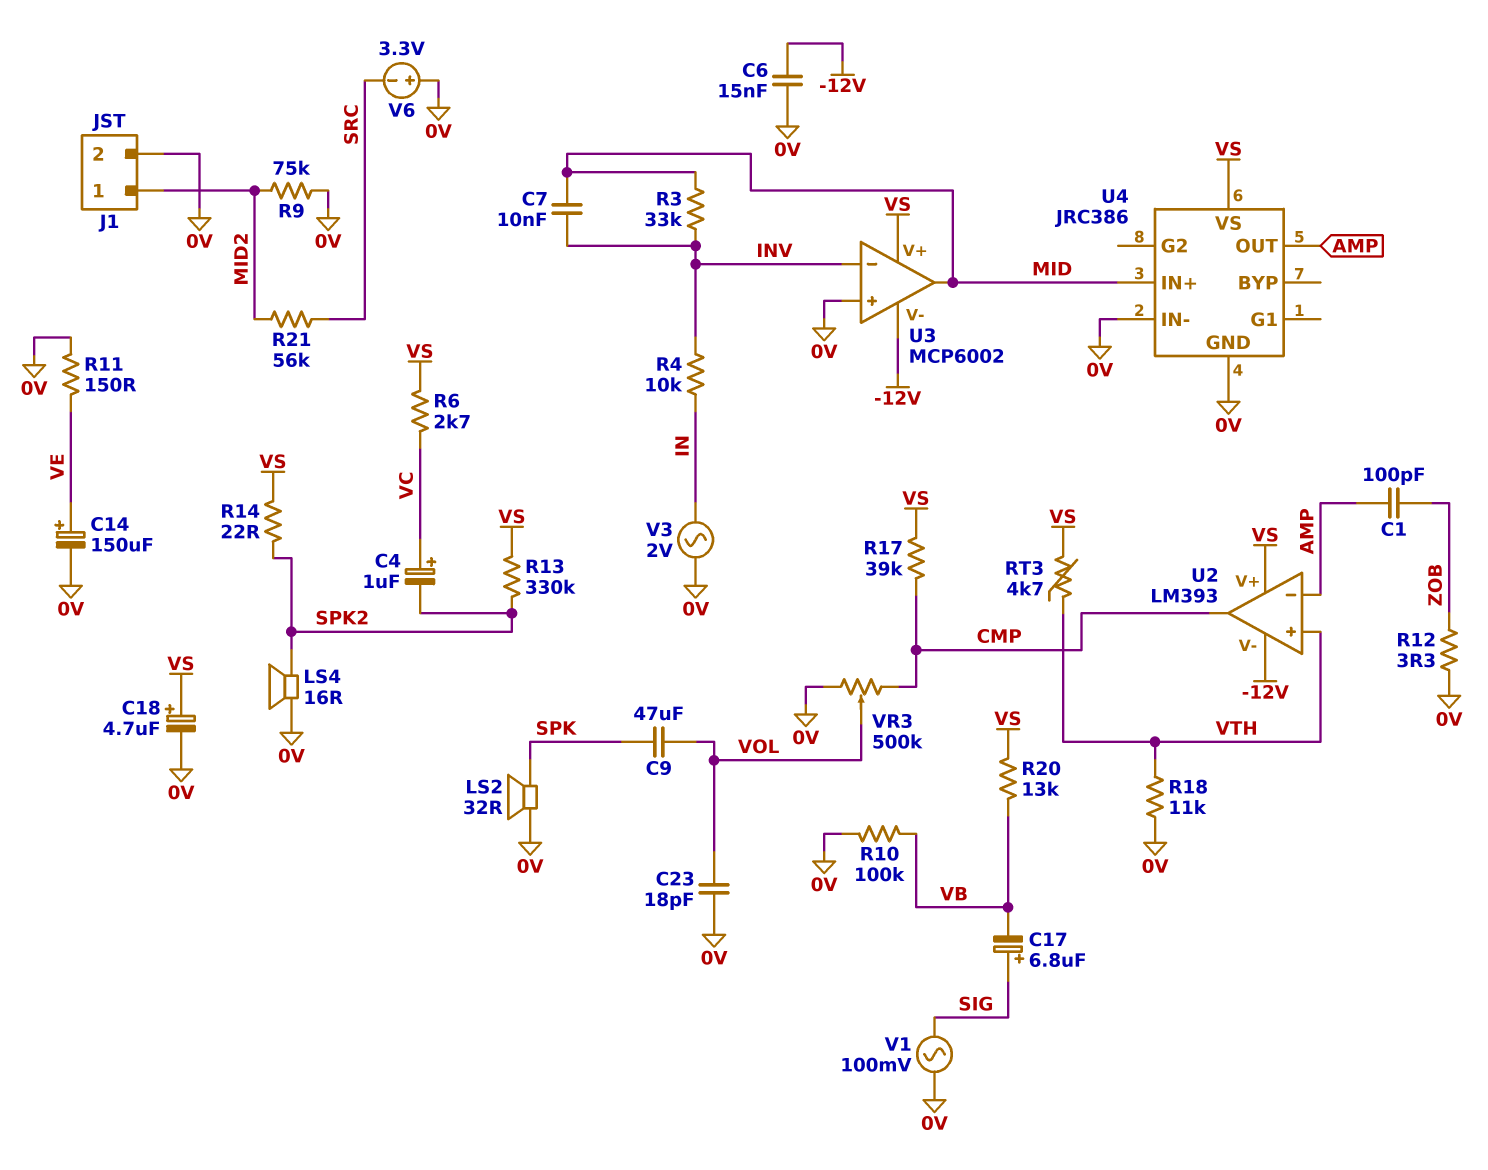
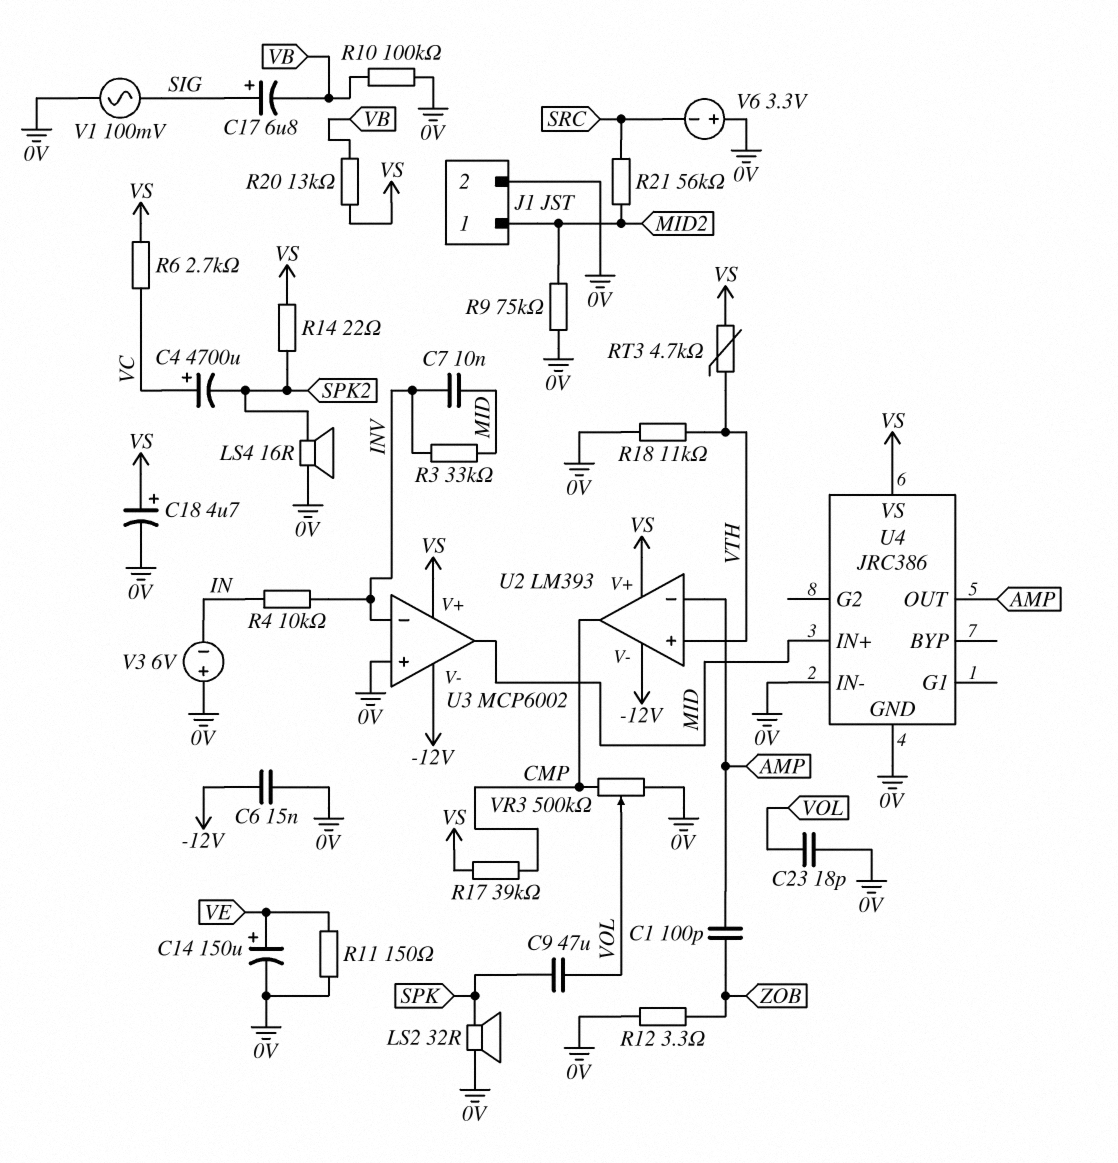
C4: 1uF (plus VC, minus SPK2) -> 4700uF (plus VC, minus SPK2)
R13: 330k (SPK2, VS) -> none
V3: AC 2V (0V, IN) -> 6V (plus 0V, minus IN)

